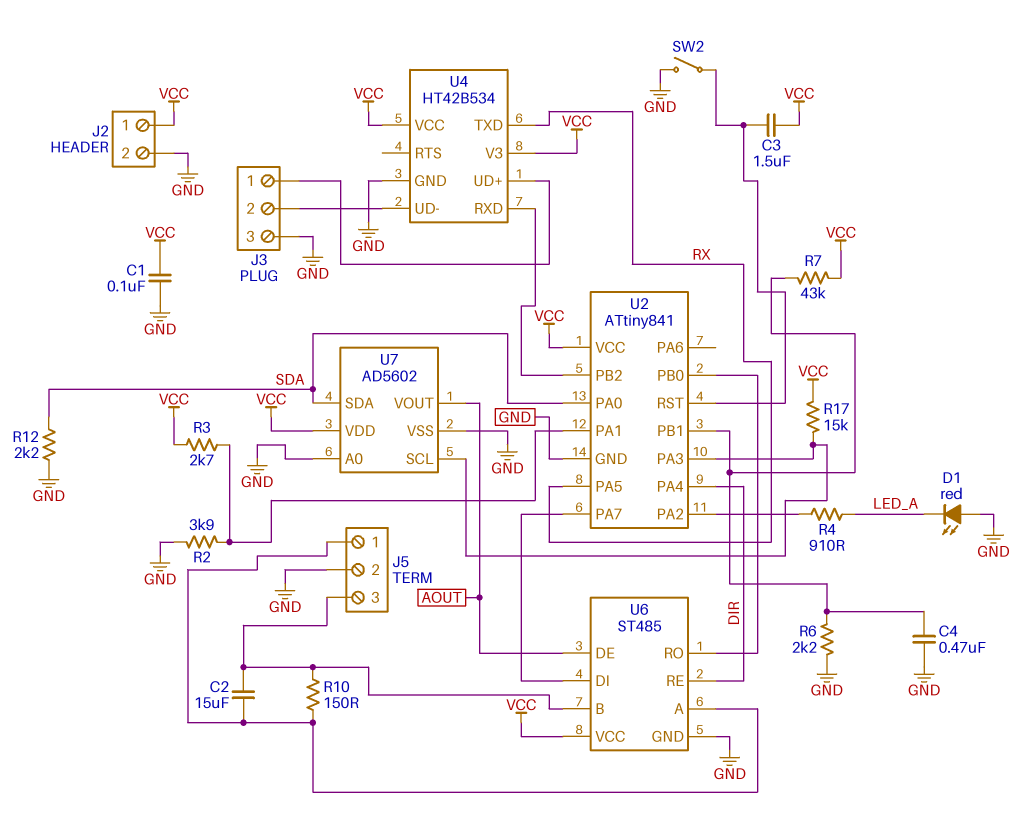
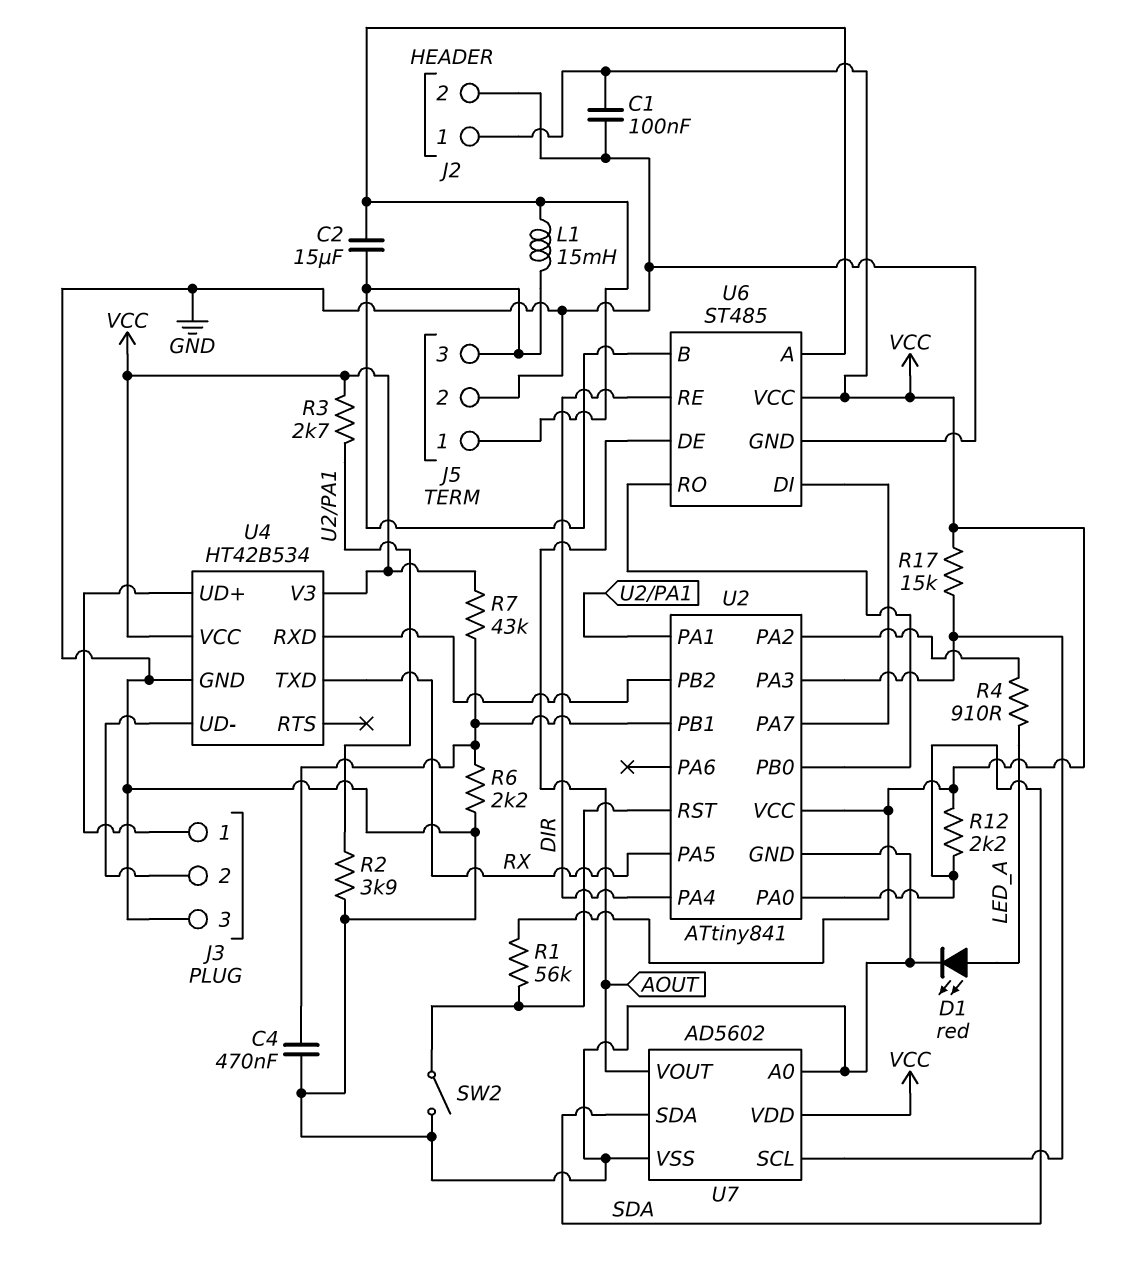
C3: 1.5uF (U2/RST, VCC) -> none
D1: LED red (A GND, K LED_A) -> LED red (A LED_A, K GND)
L1: none -> 15mH (J5/1, J5/3)
R1: none -> 56k (U2/RST, VCC)
R10: 150 (J5/1, J5/3) -> none
R12: 2.2k (GND, SDA) -> 2.2k (SDA, VCC)

